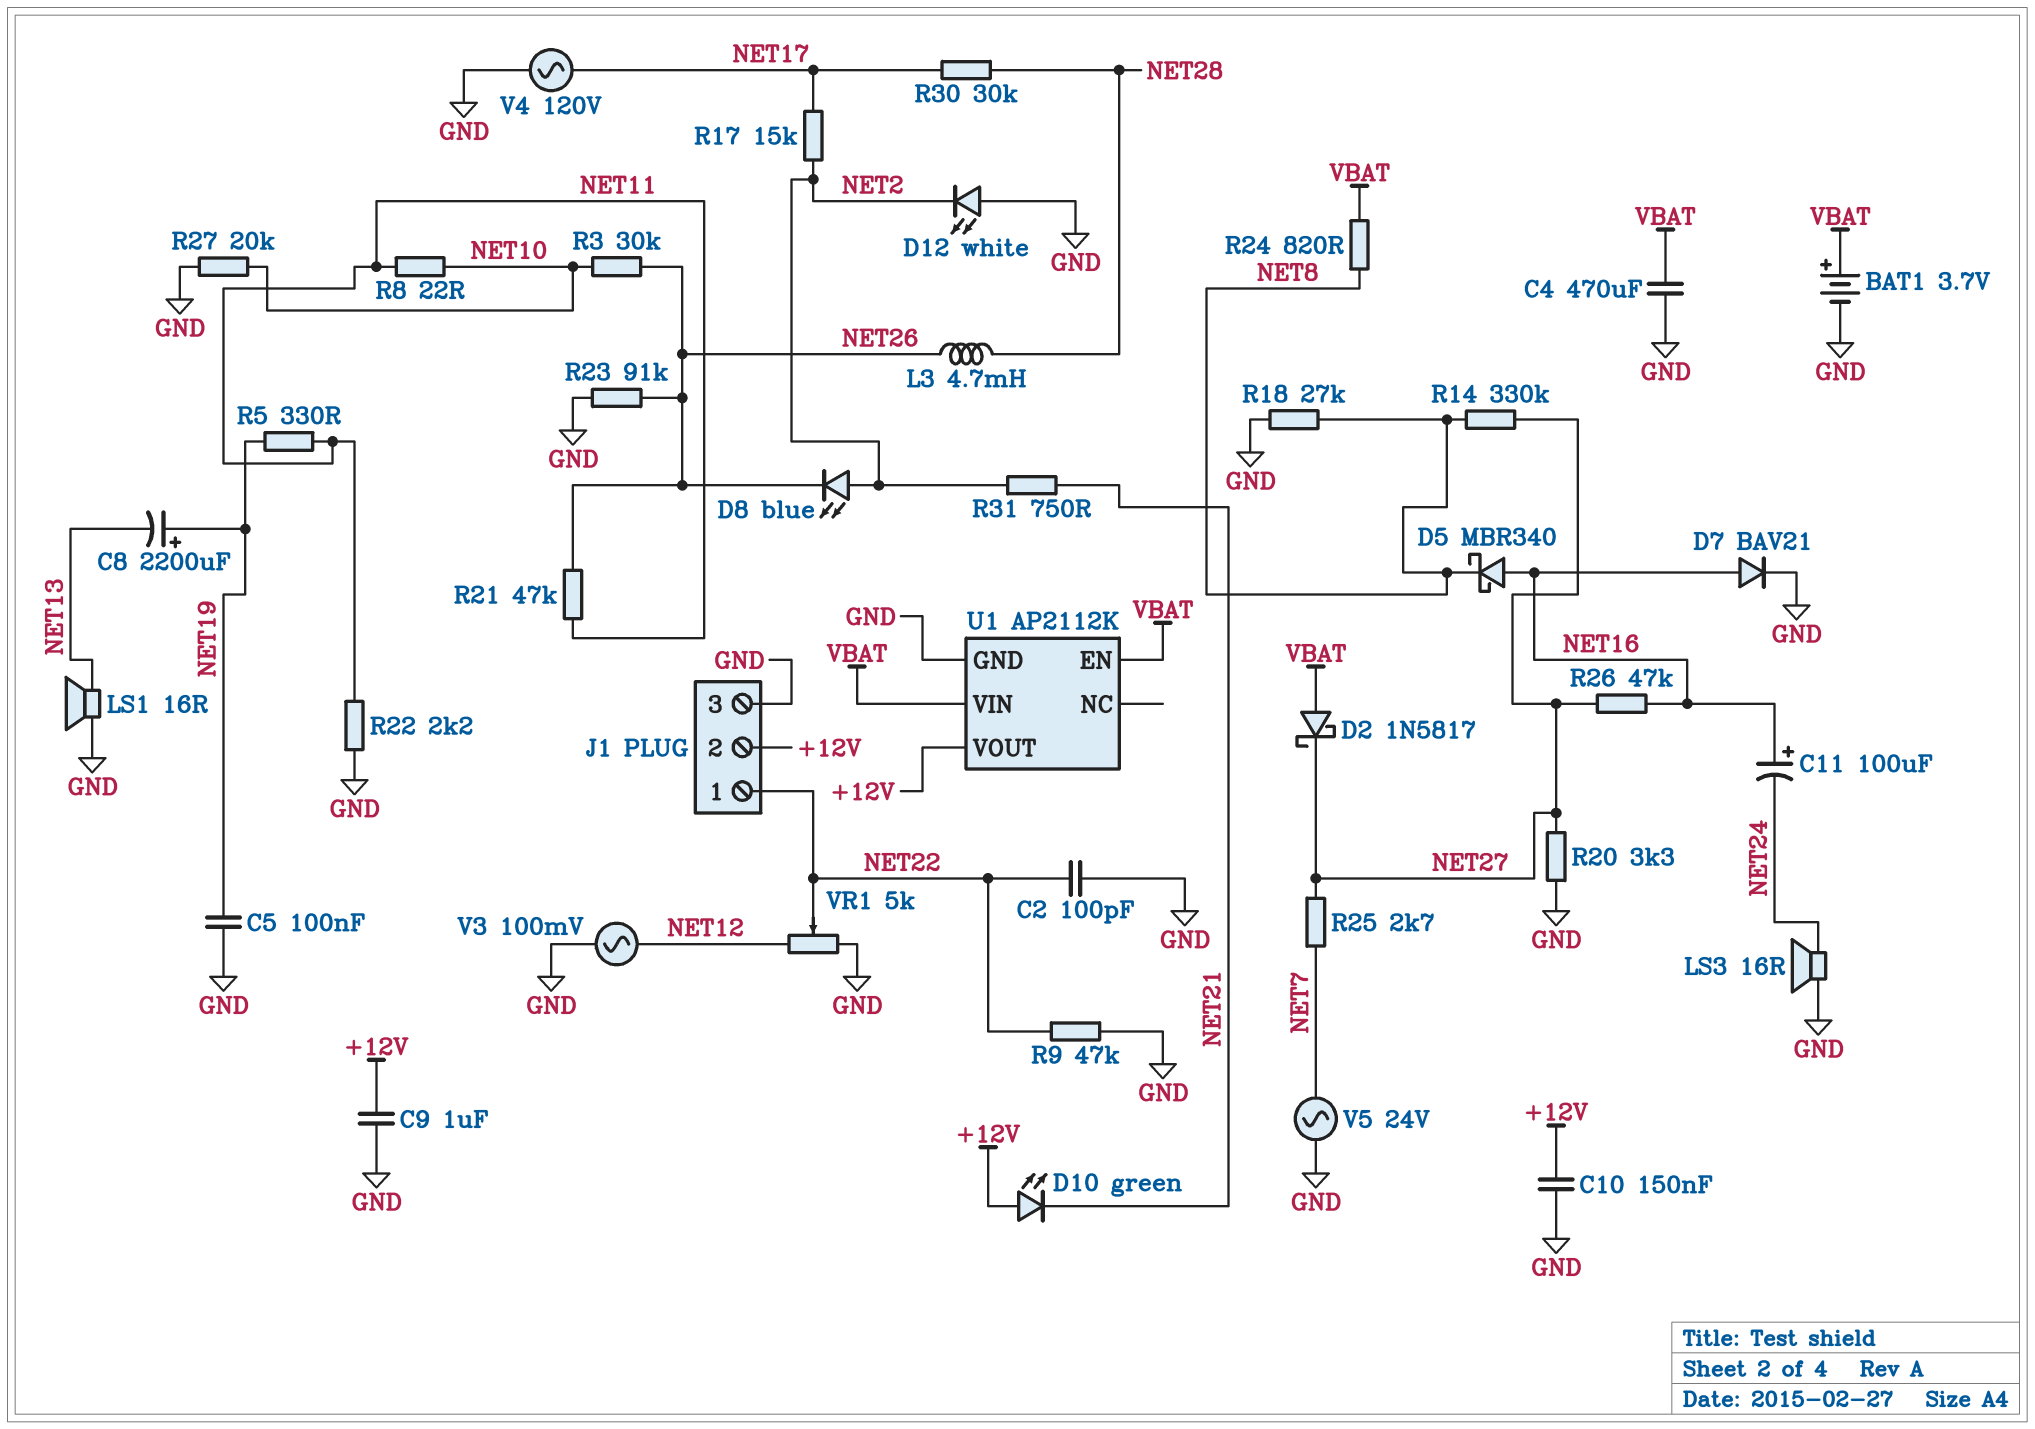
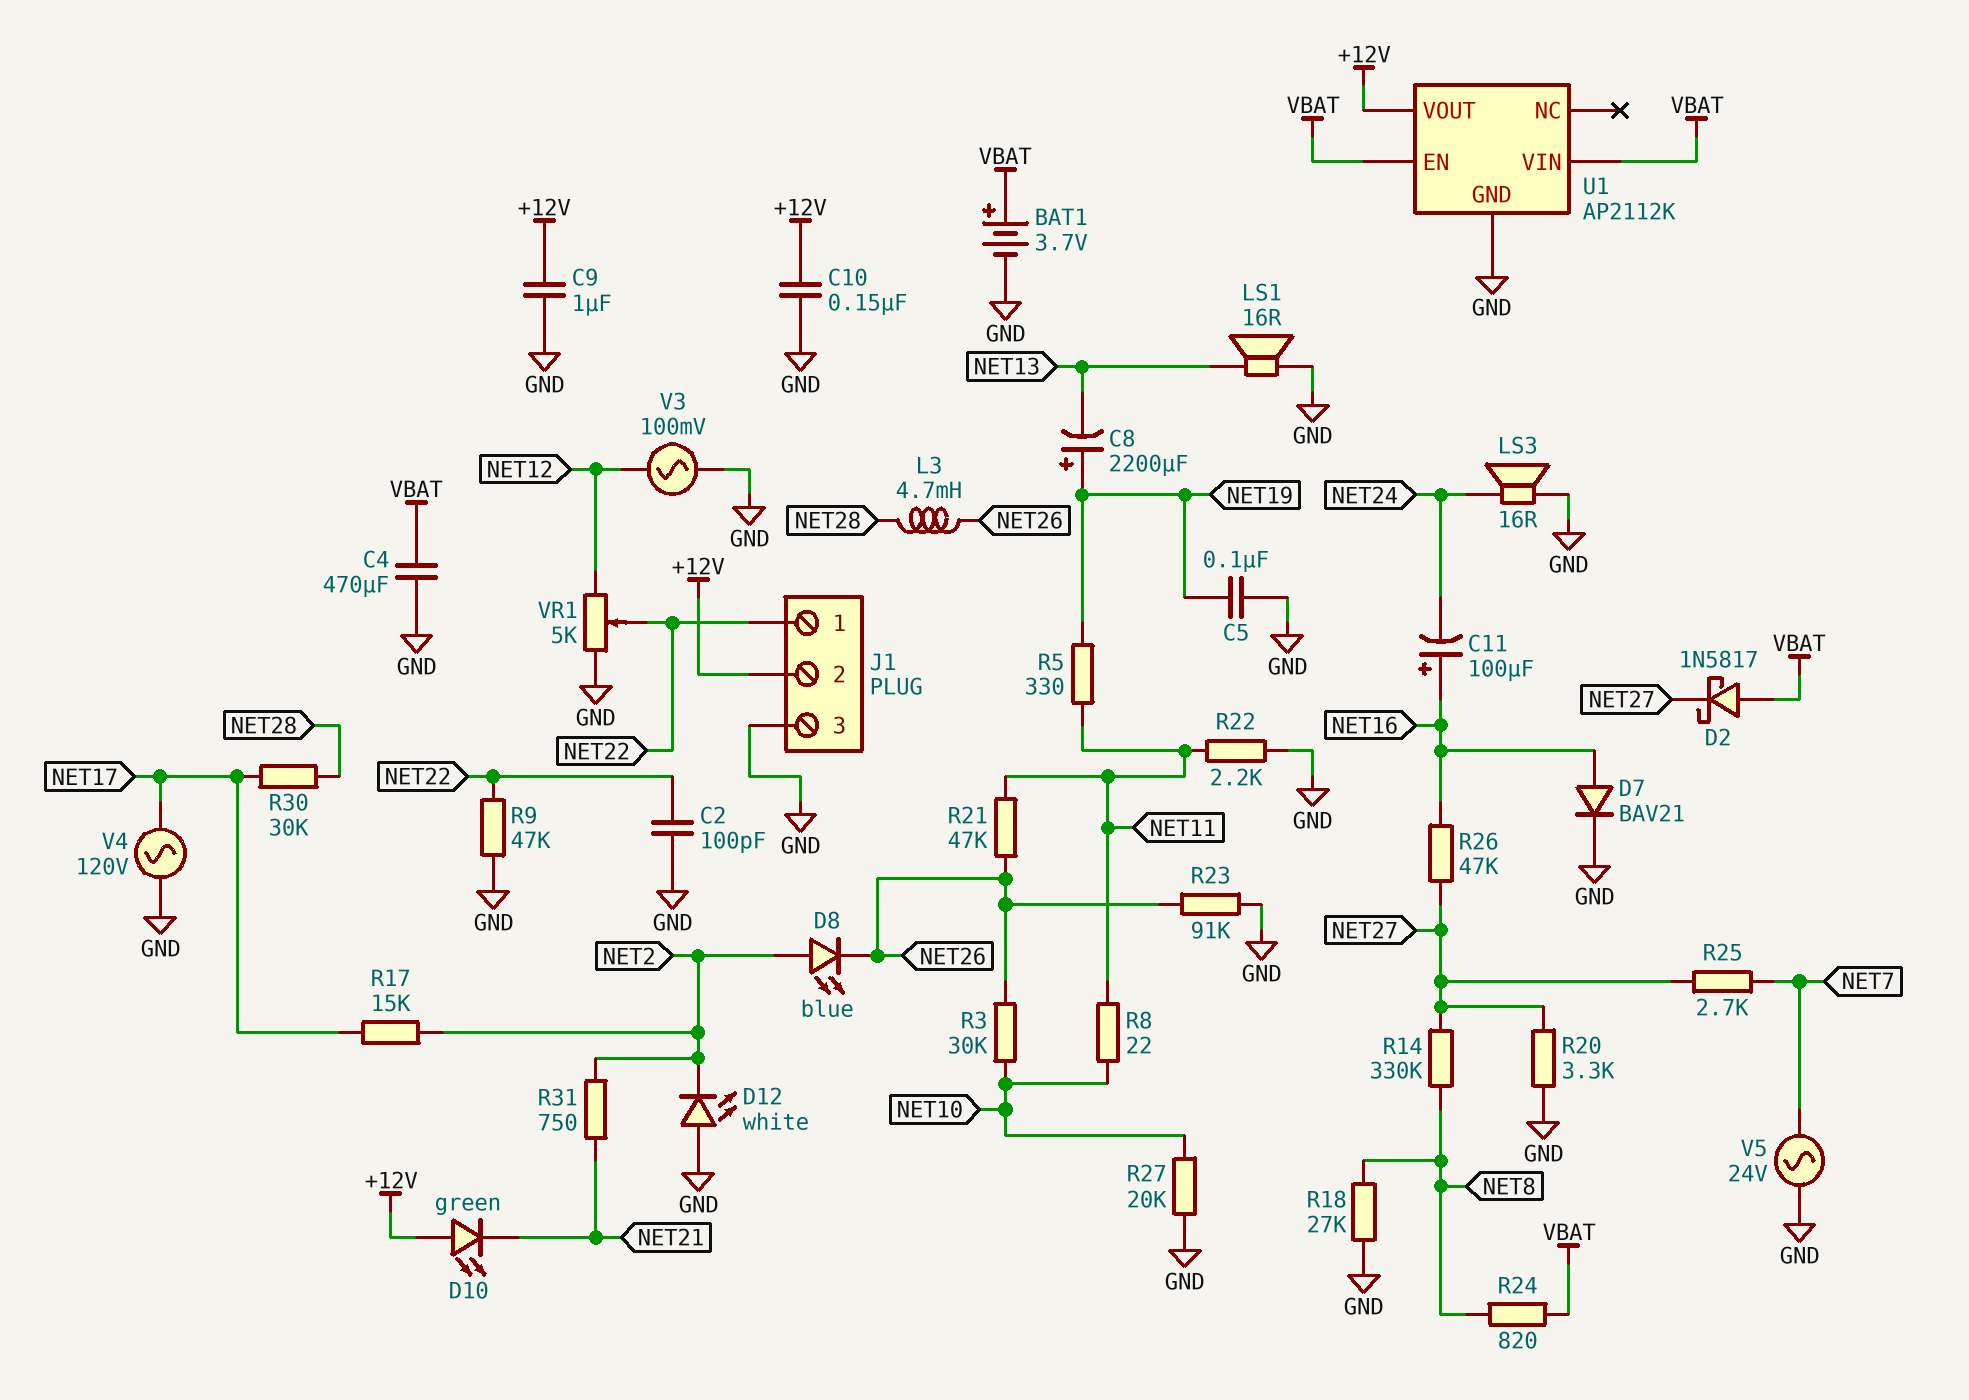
D5: schottky MBR340 (A NET16, K NET8) -> none

